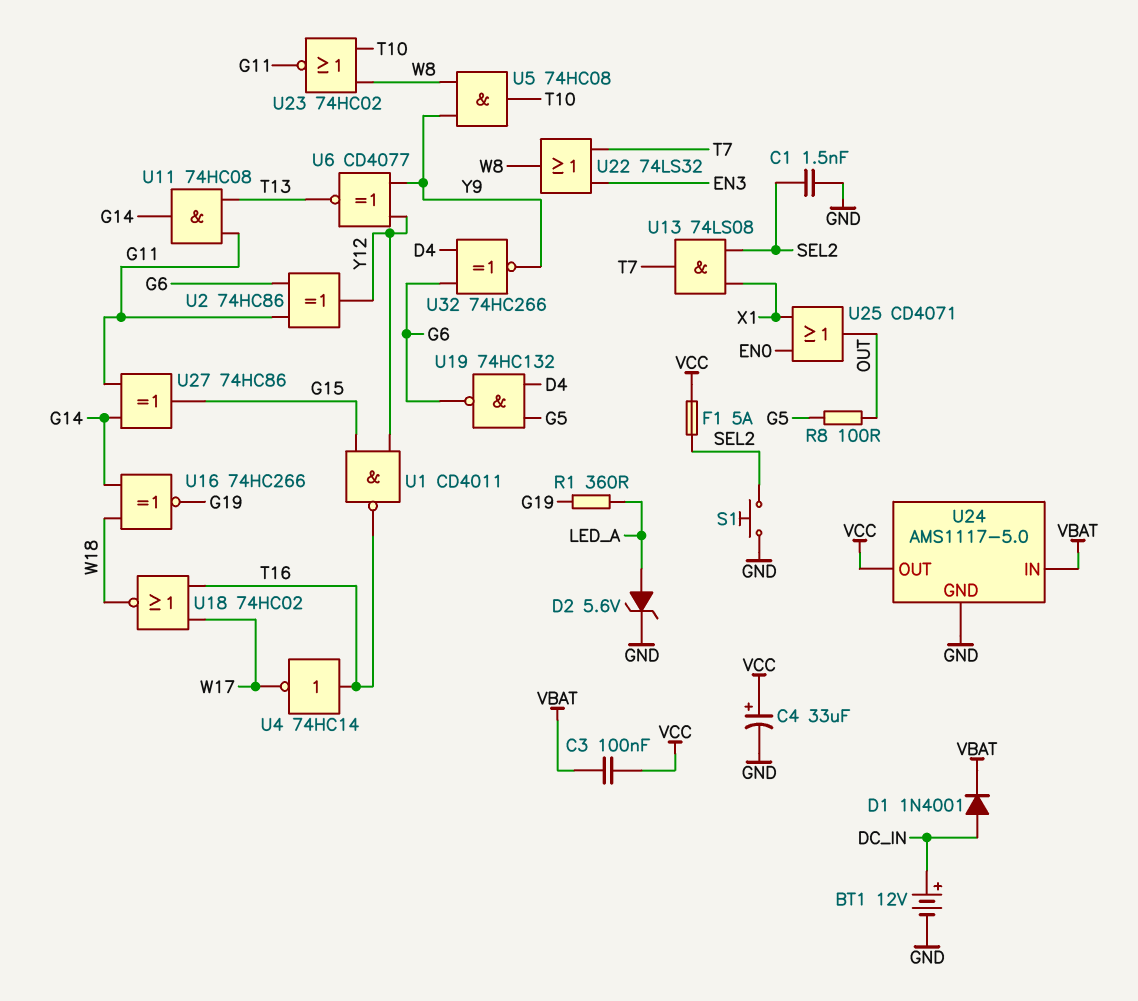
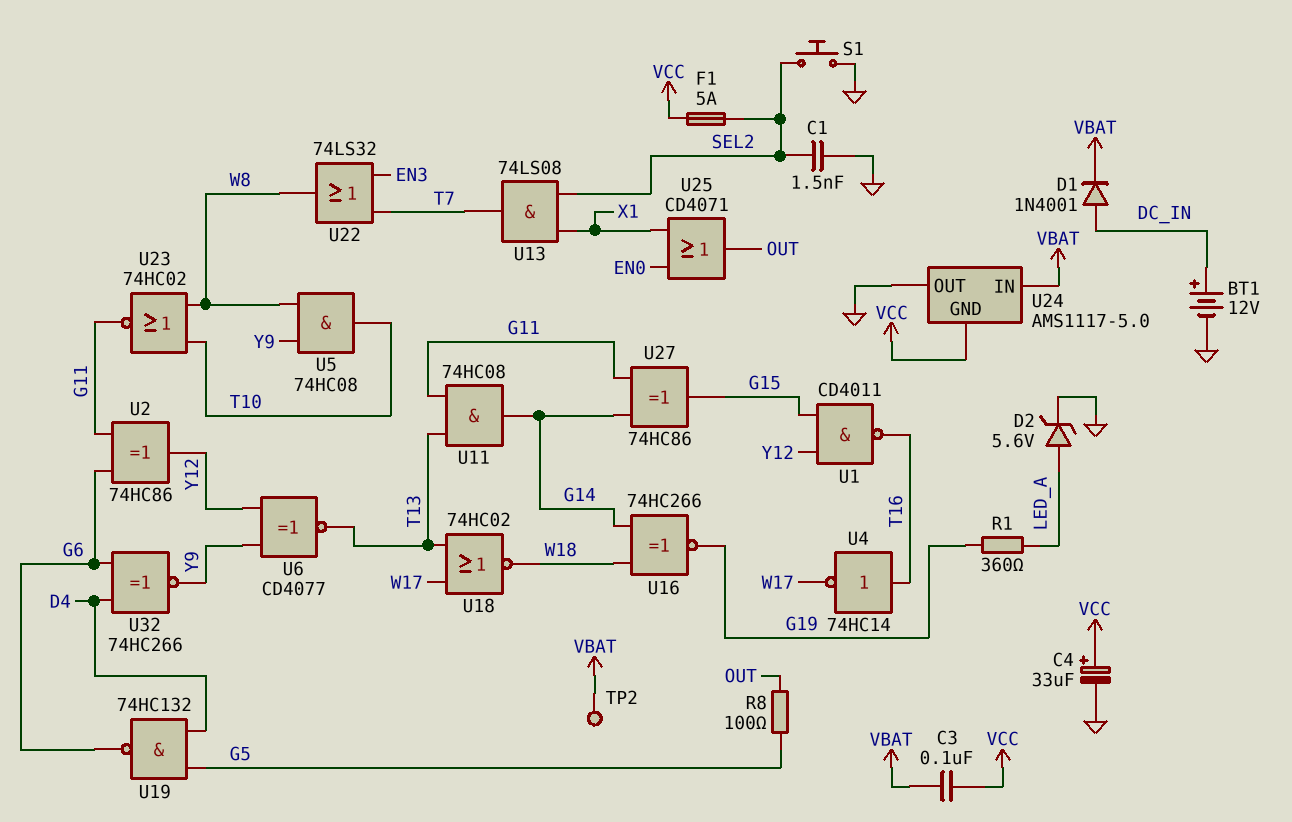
TP2: none -> test point (VBAT)
U18: NOR 74HC02 (in T16, in W17, out W18) -> NOR 74HC02 (in T13, in W17, out W18)
U24 pin GND: GND -> VCC
U24 pin OUT: VCC -> GND

